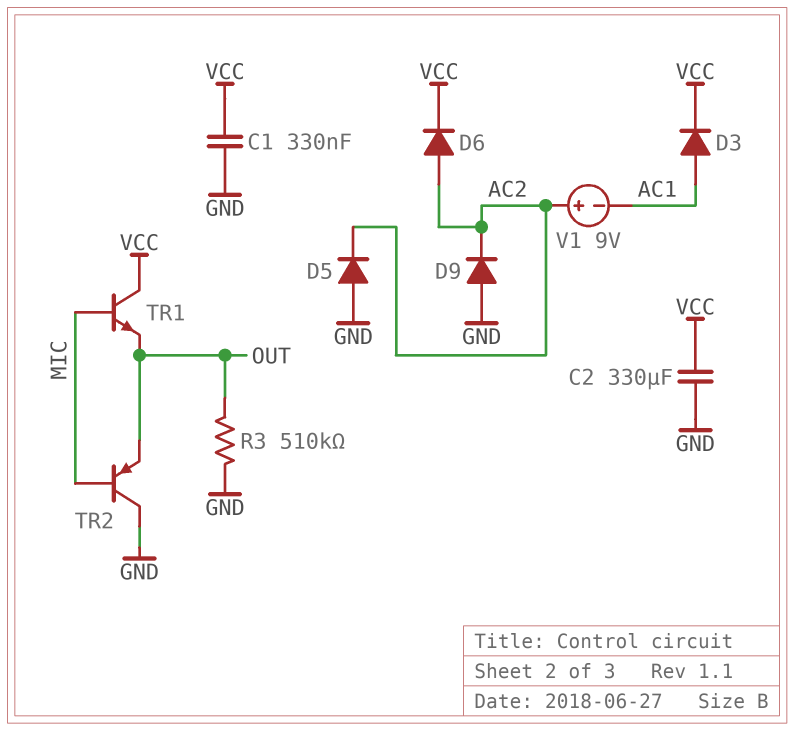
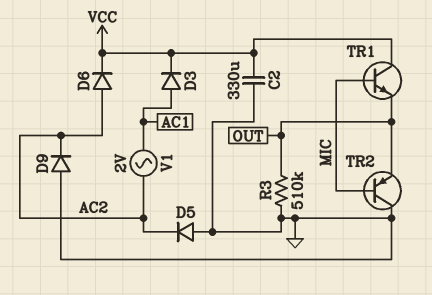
C1: 330nF (GND, VCC) -> none
V1: 9V (plus AC2, minus AC1) -> AC 2V (AC1, AC2)

